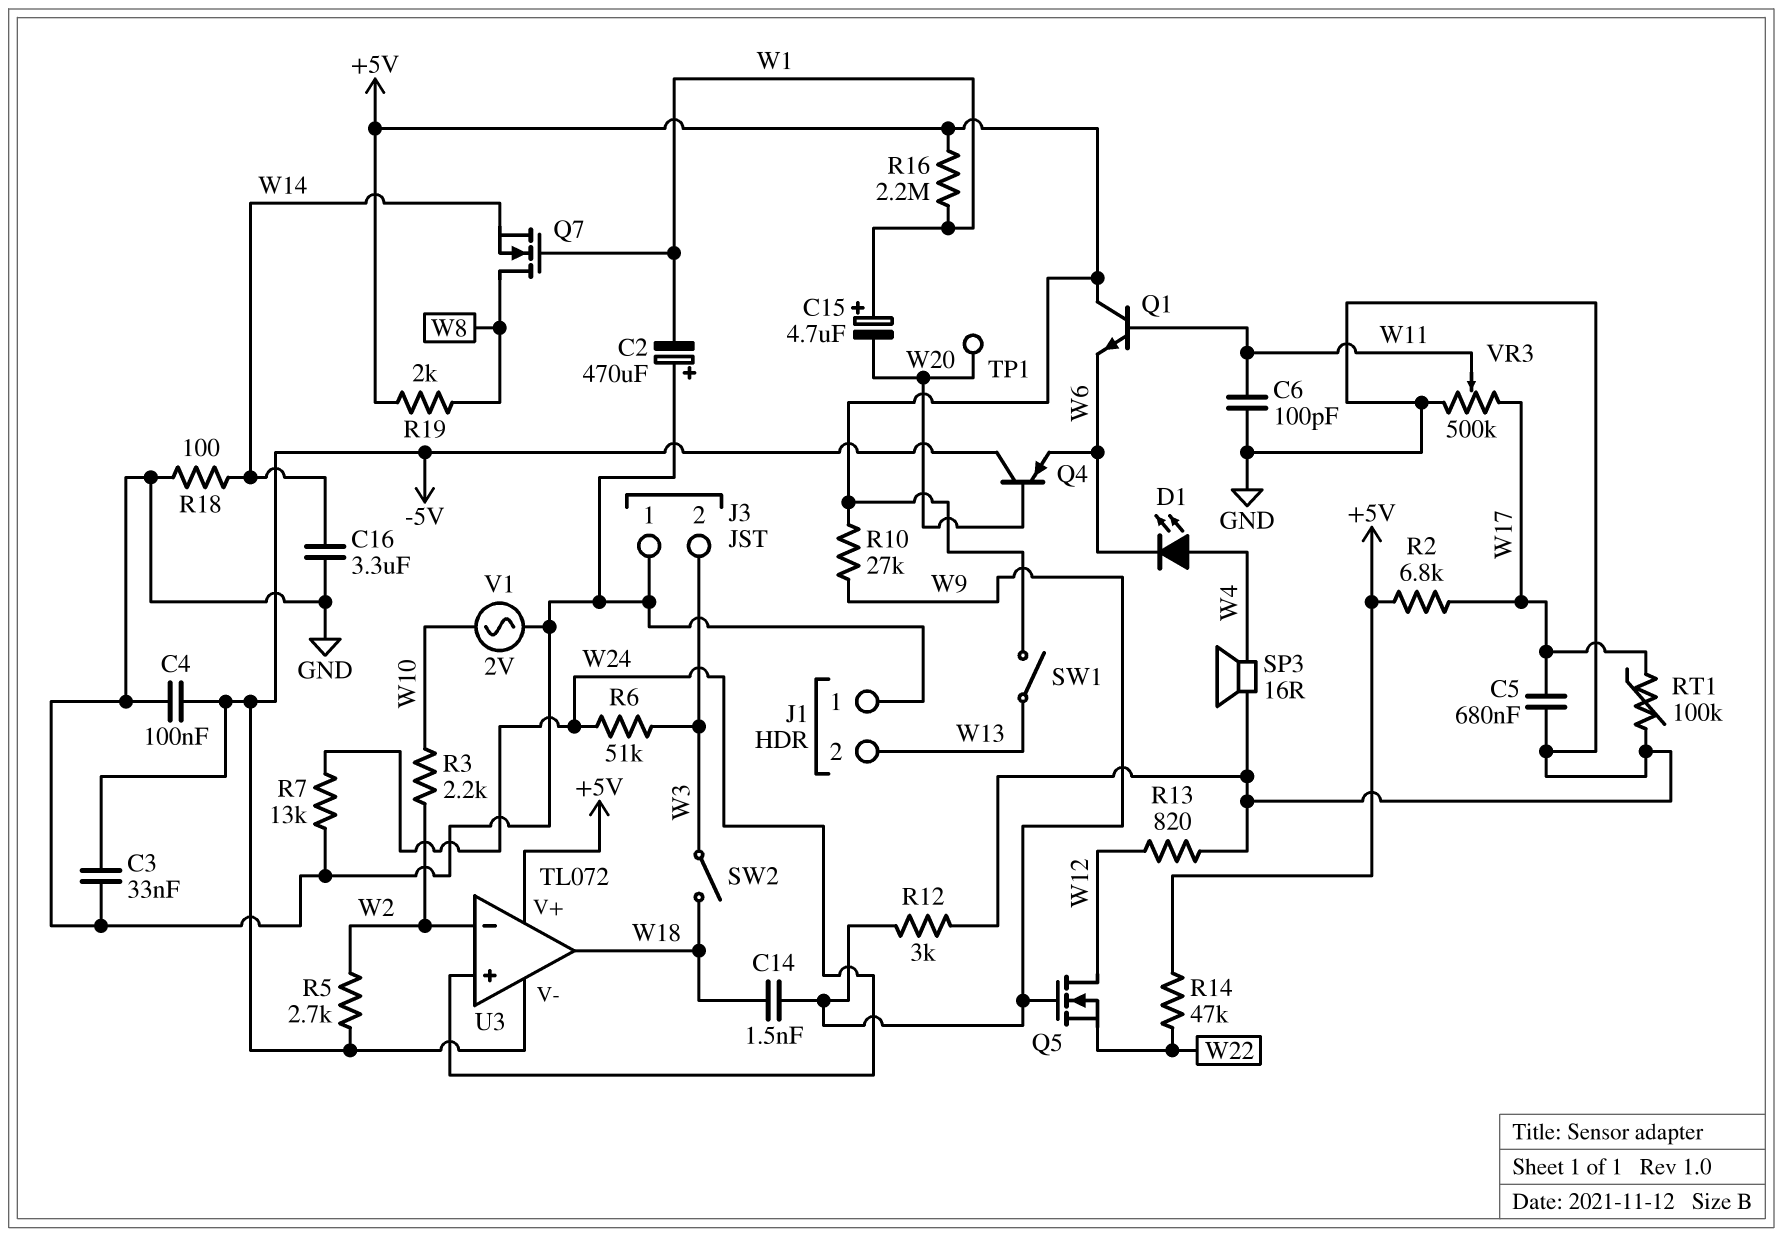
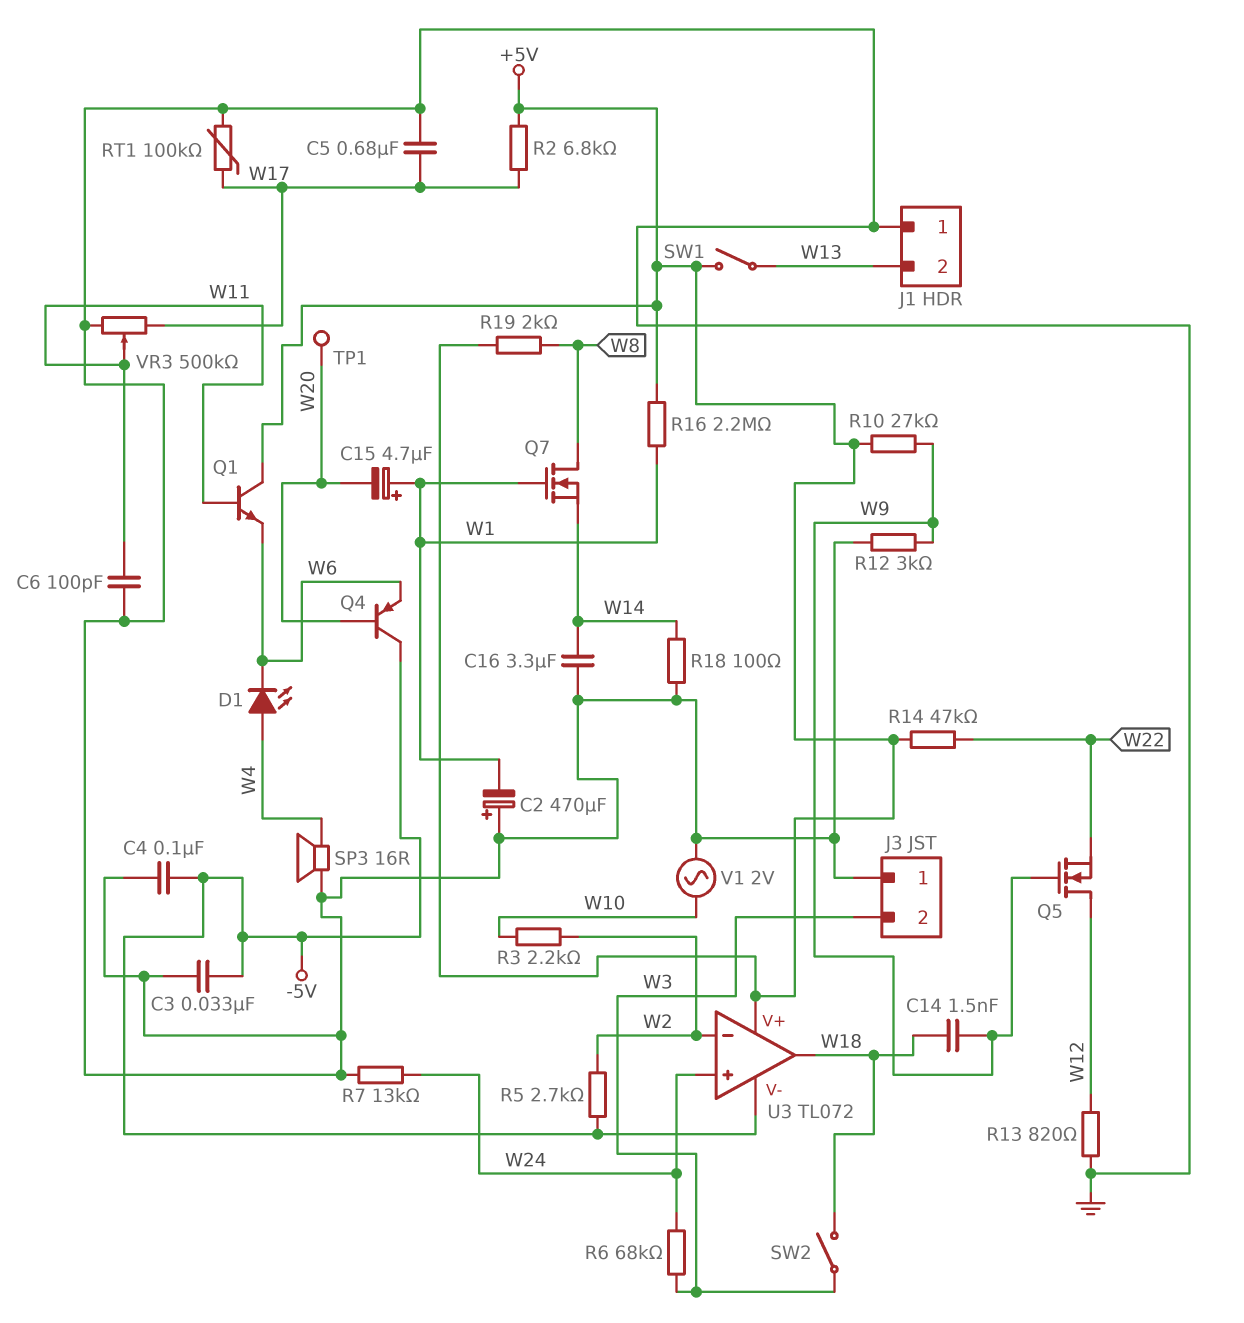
R6: 51k (W3, W24) -> 68k (W3, W24)

